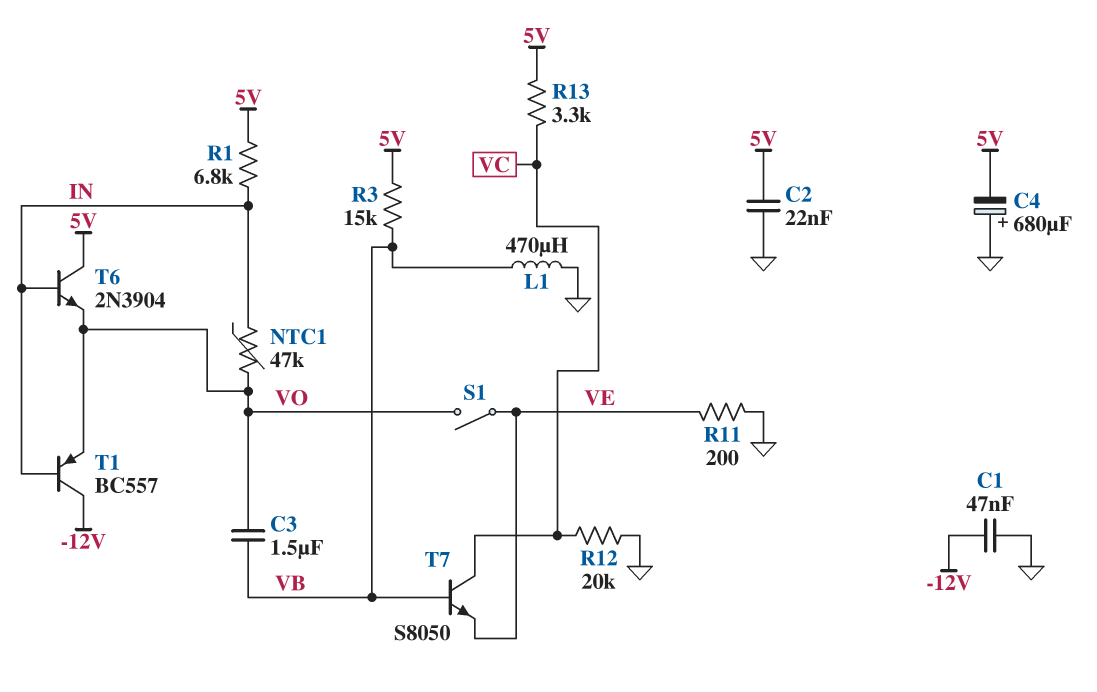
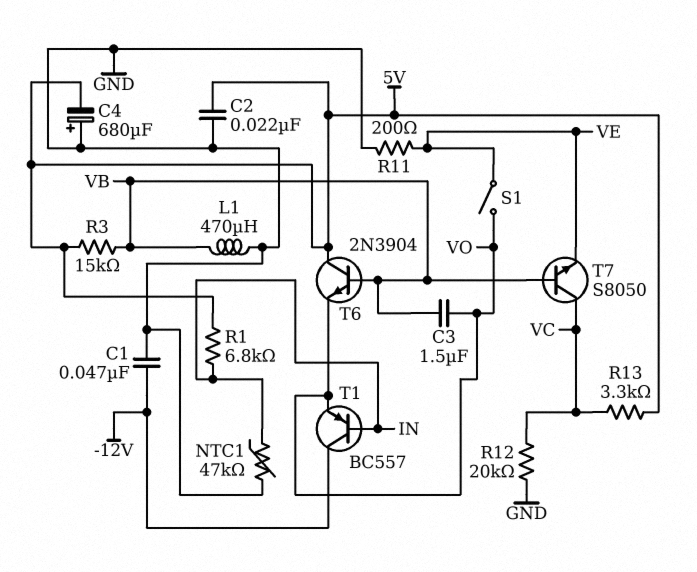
NTC1: 47k (IN, VO) -> 47k (GND, IN)
T6: NPN 2N3904 (B IN, C 5V, E VO) -> NPN 2N3904 (B VB, C 5V, E VO)

